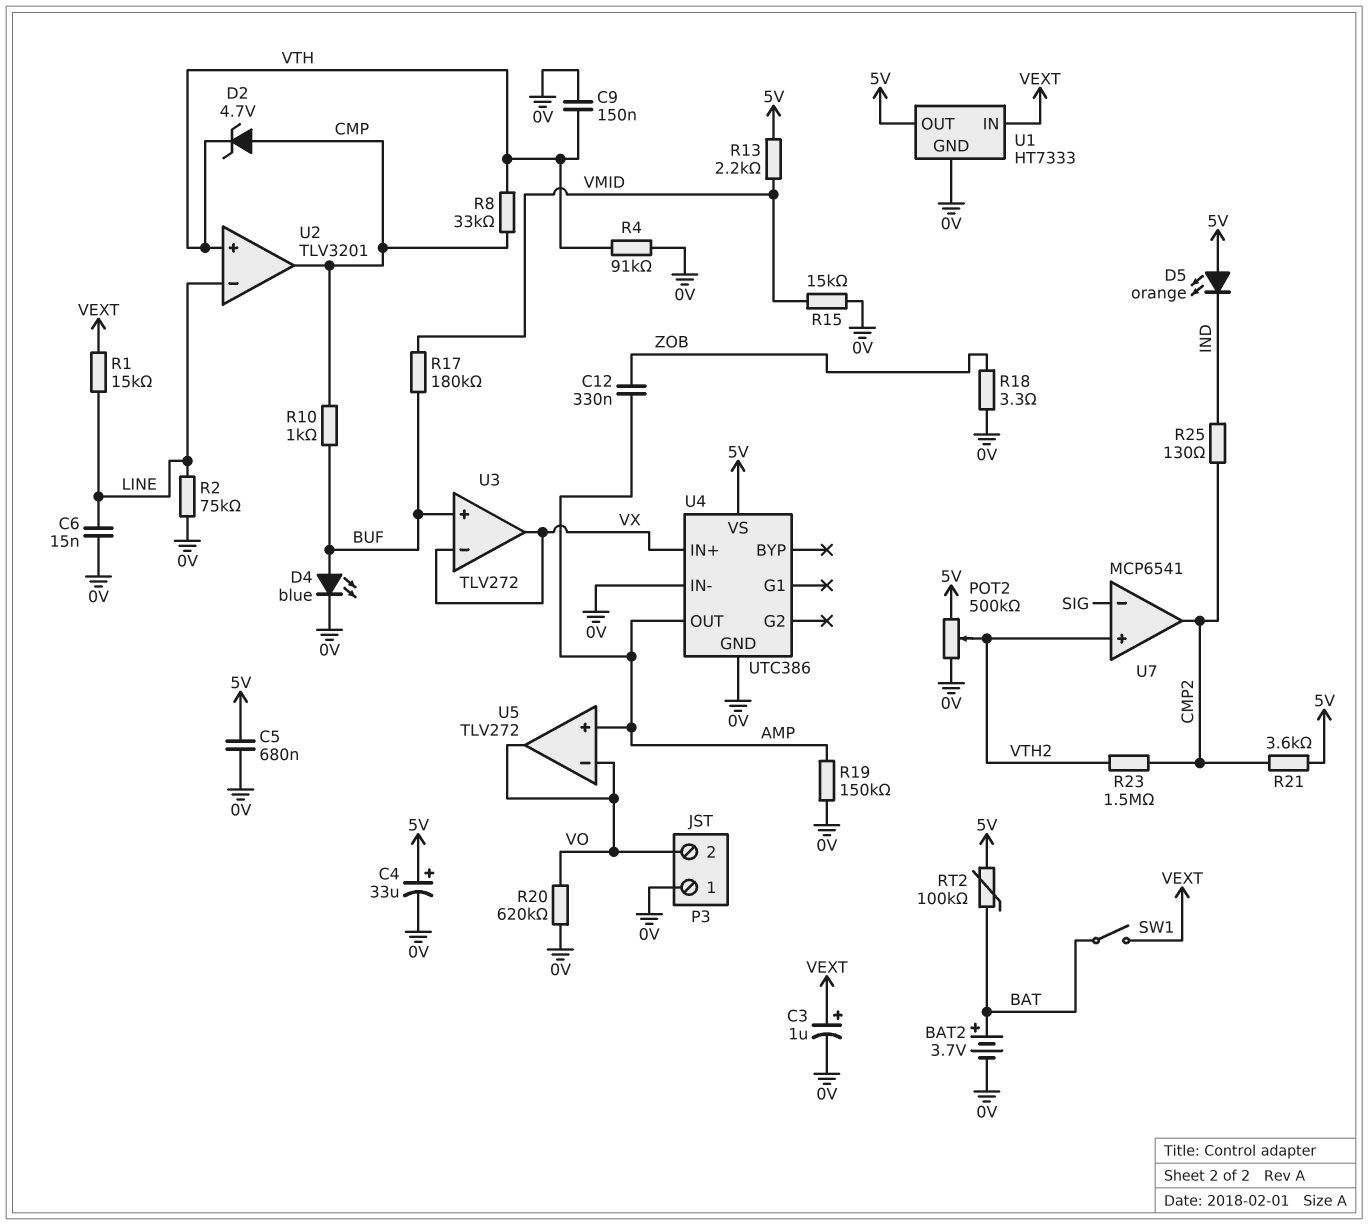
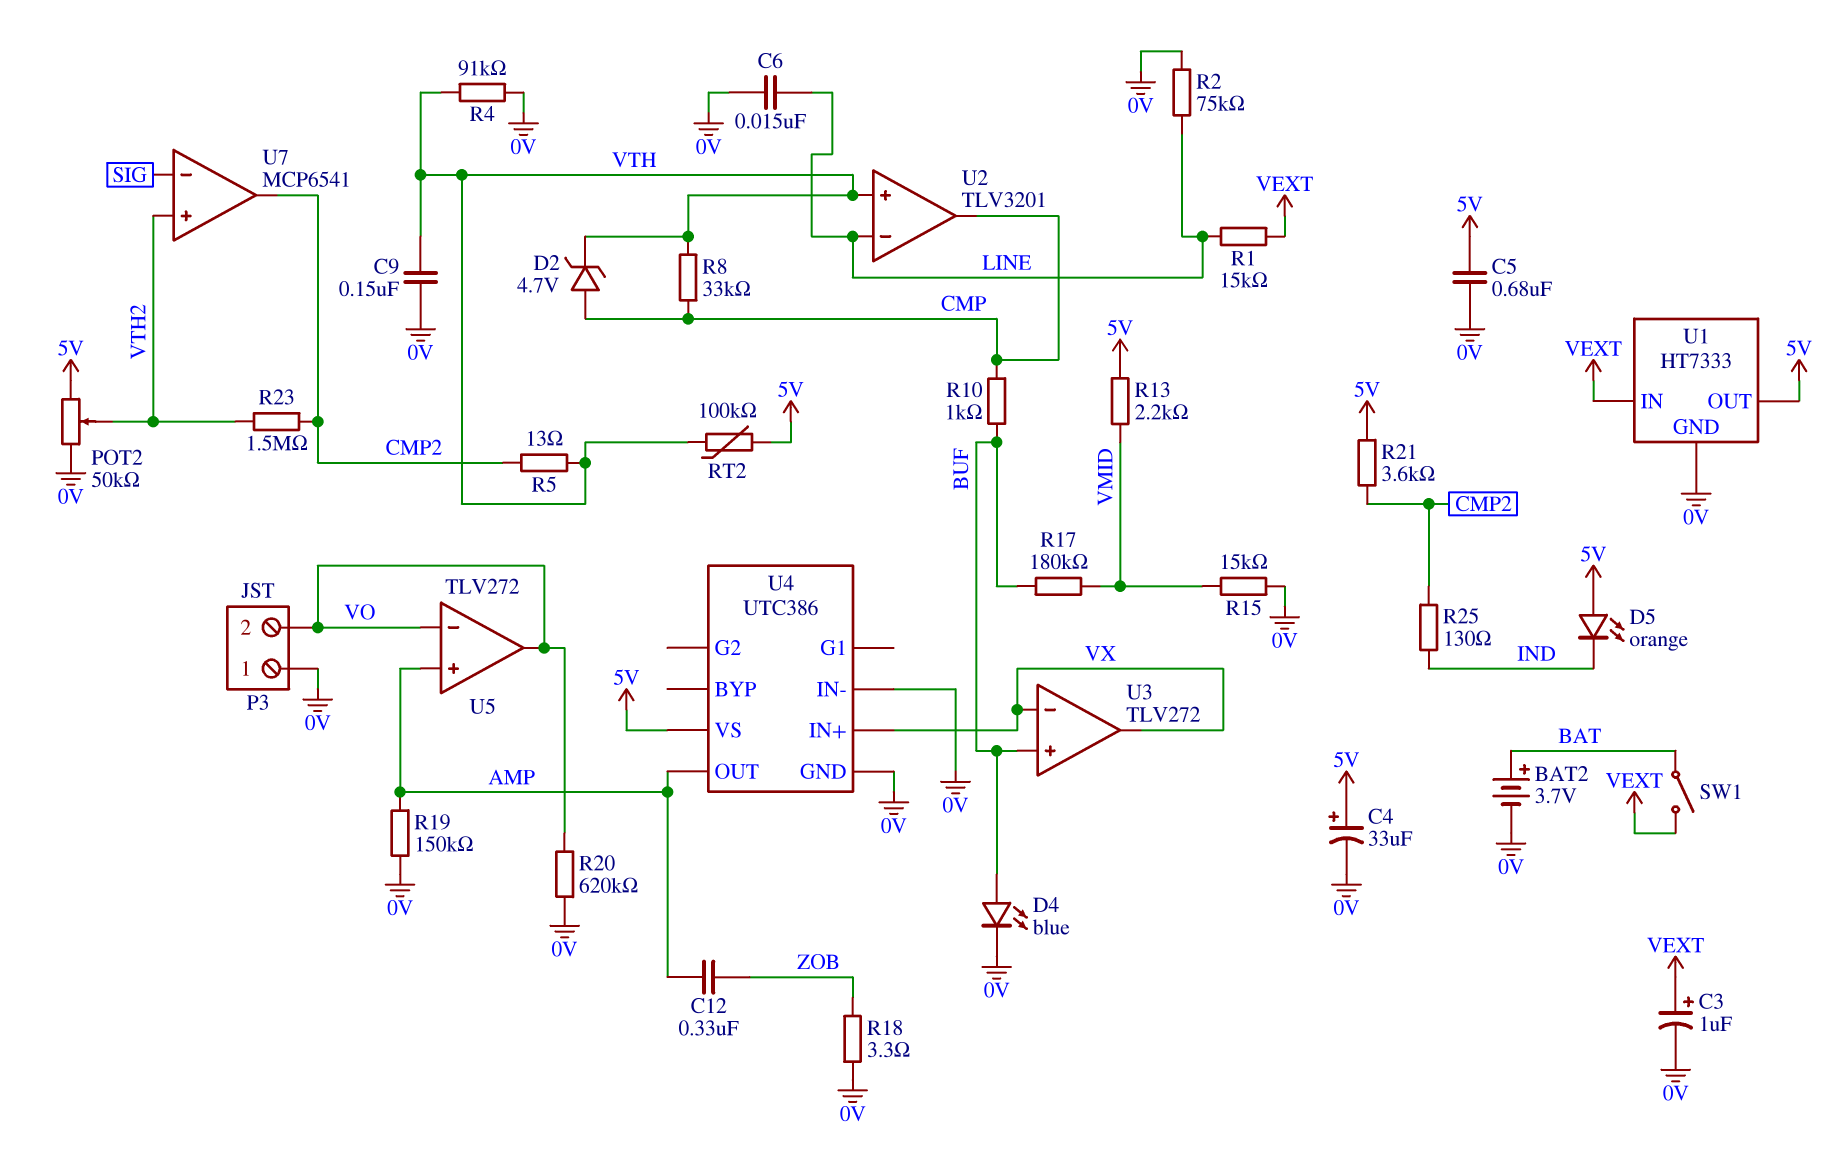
POT2: 500k (0V, 5V, wiper VTH2) -> 50k (0V, 5V, wiper VTH2)
R5: none -> 13 (CMP2, VTH)
RT2: 100k (5V, BAT) -> 100k (5V, VTH)

